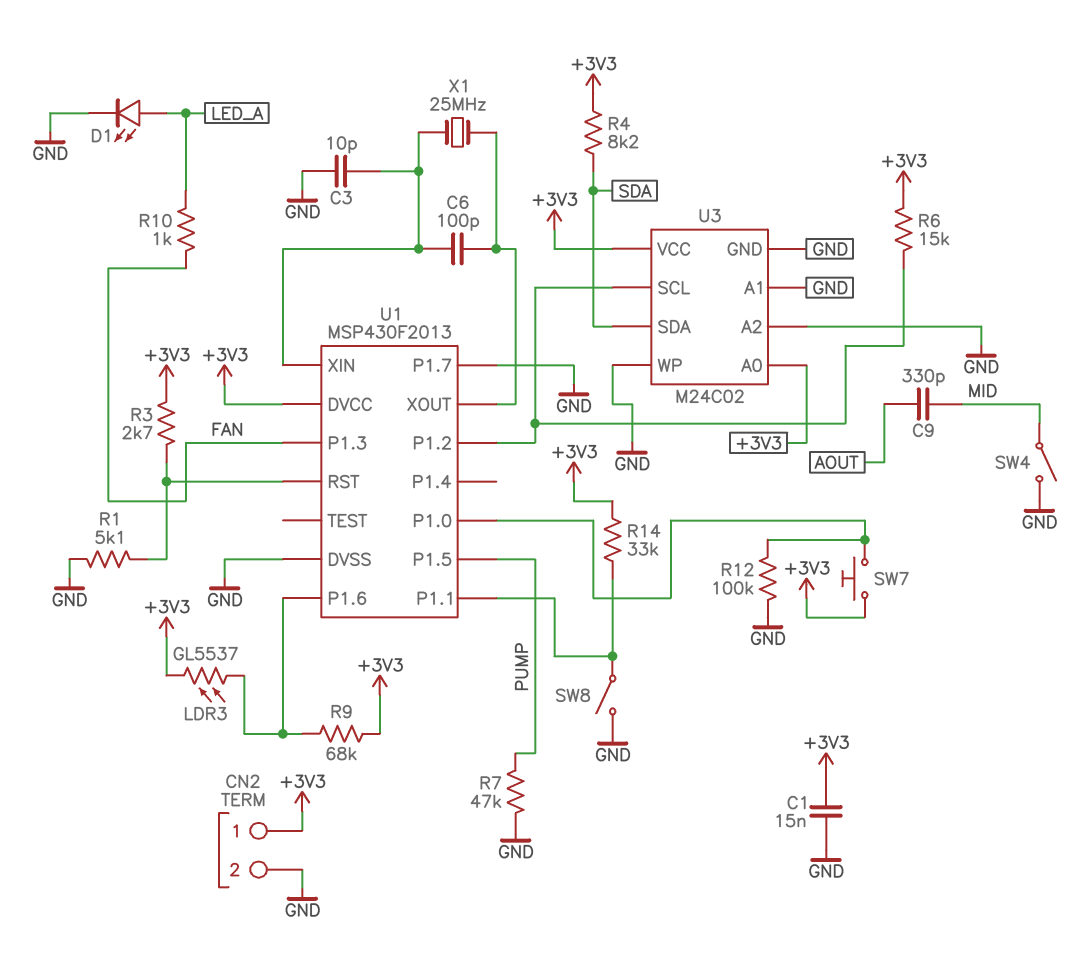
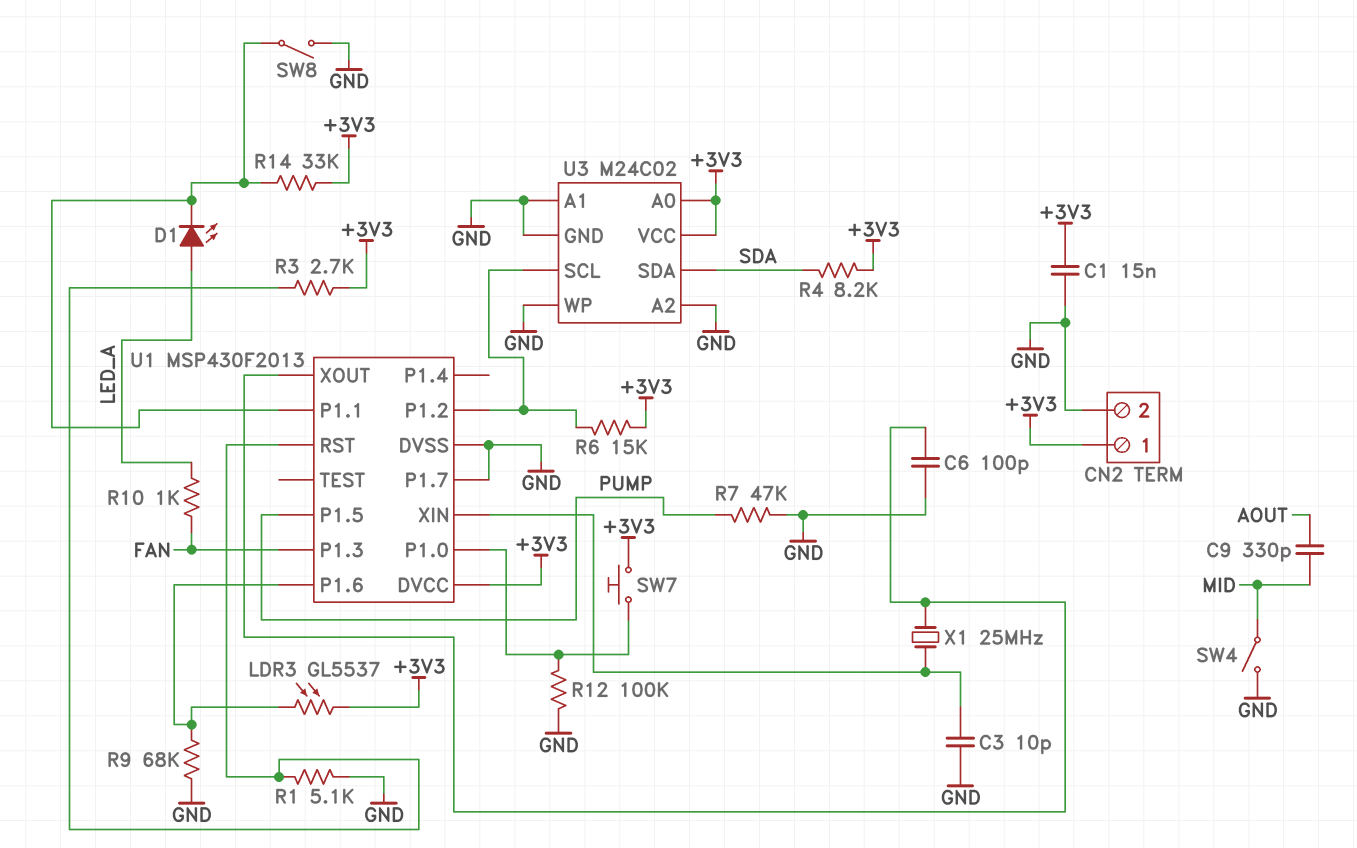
C6: 100pF (U1/XIN, U1/XOUT) -> 100pF (GND, U1/XOUT)
D1: LED (A LED_A, K GND) -> LED (A LED_A, K U1/P1.1)
R9: 68k (+3V3, U1/P1.6) -> 68k (GND, U1/P1.6)

